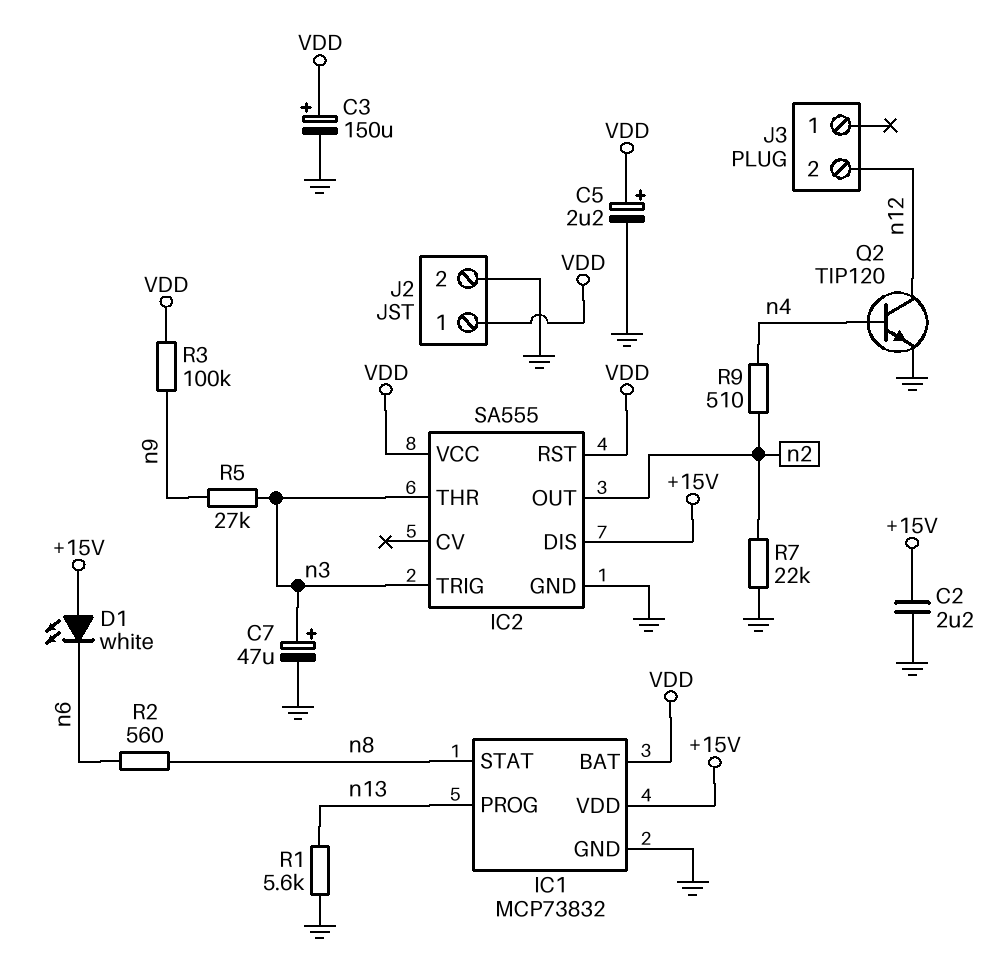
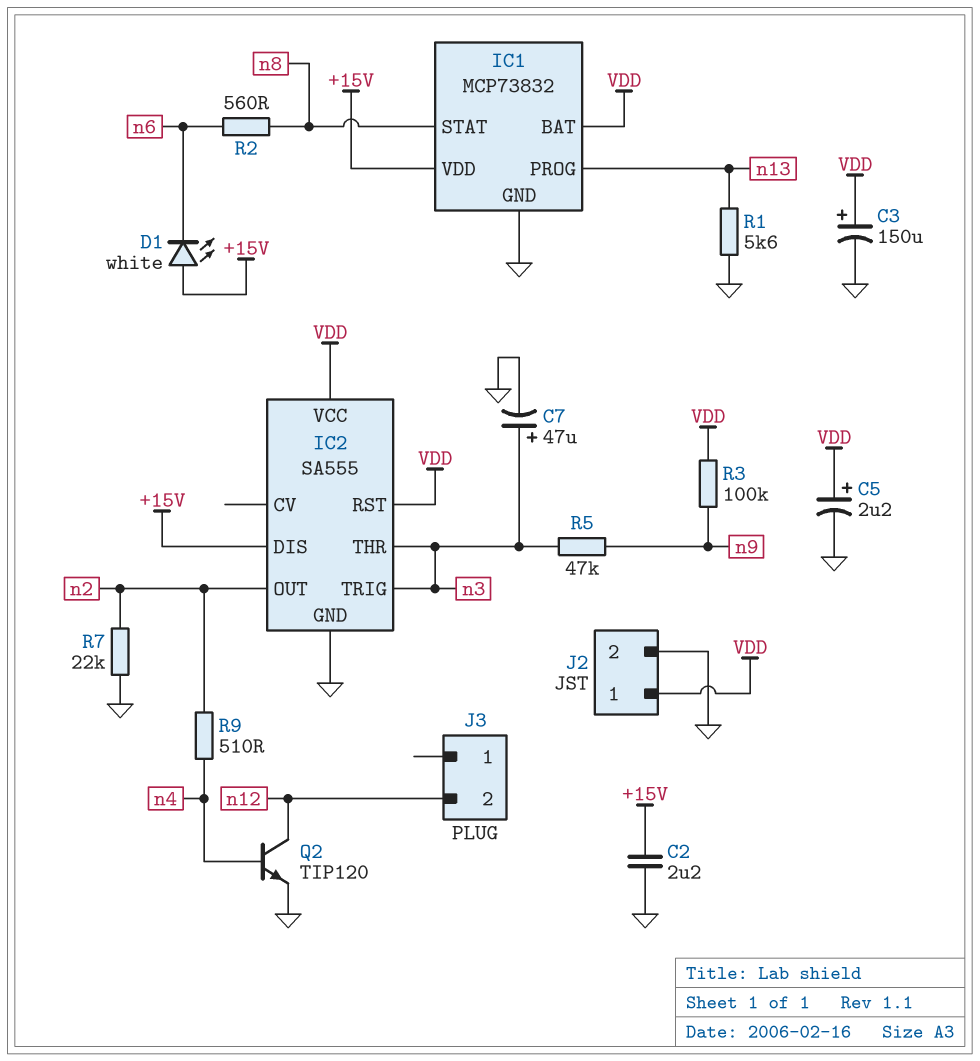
R5: 27k (n3, n9) -> 47k (n3, n9)

